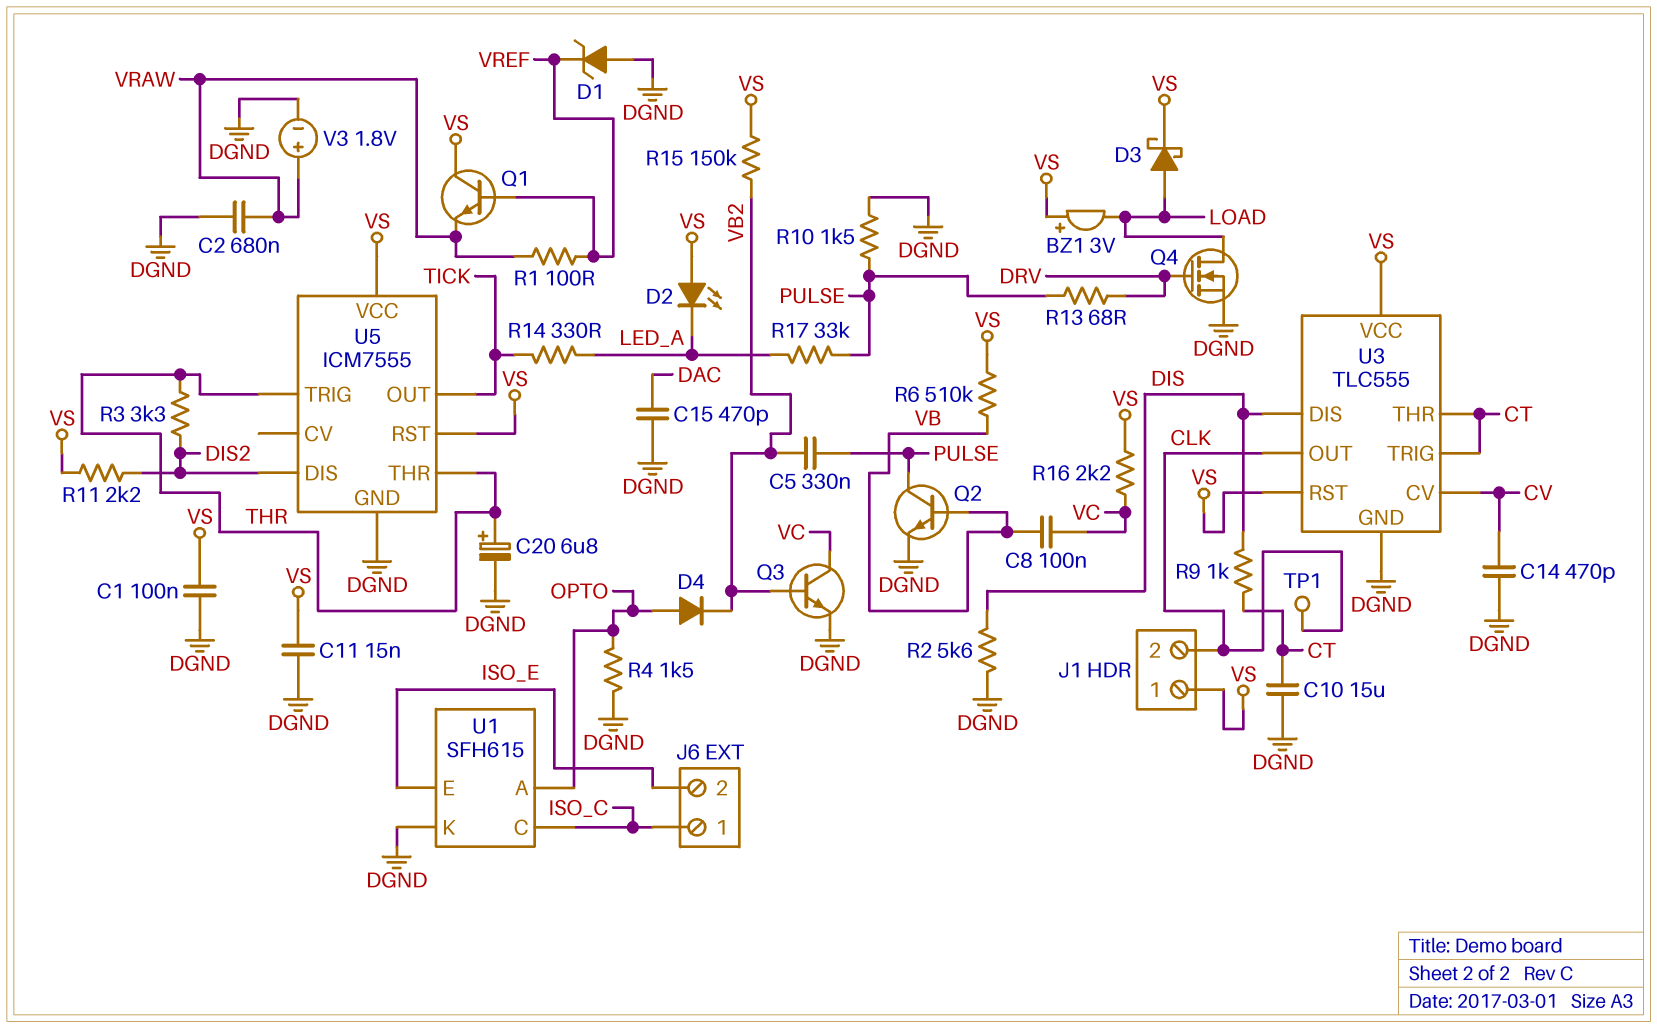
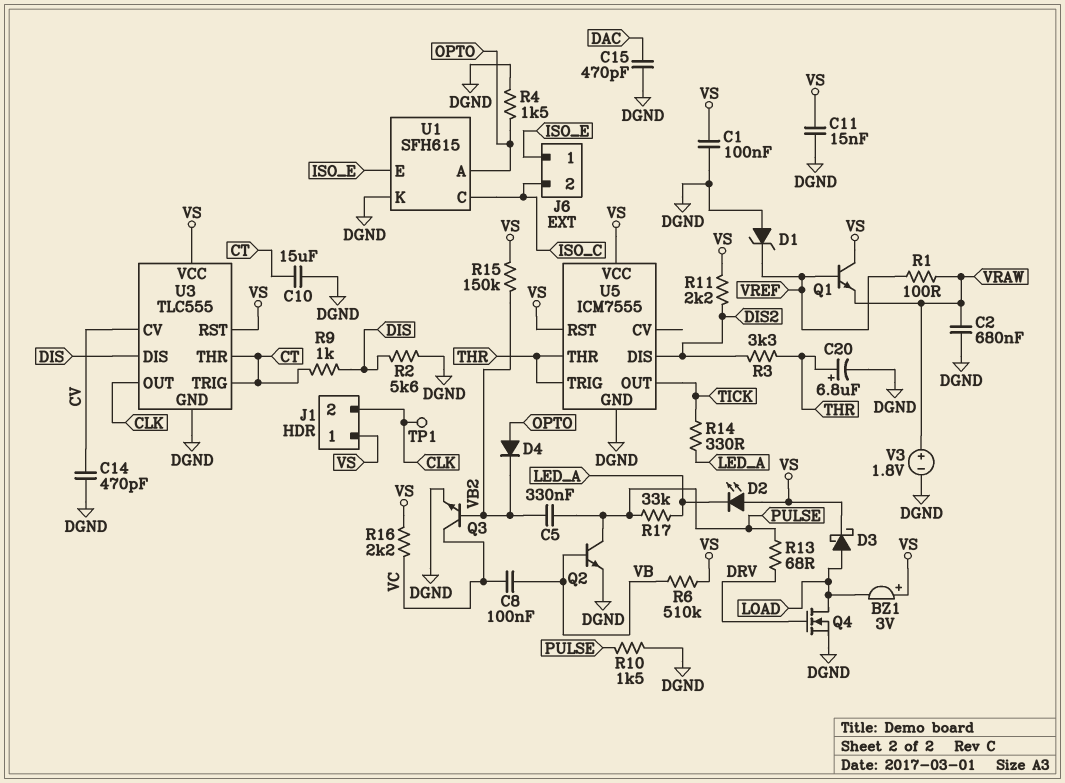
J6 pin 1: ISO_C -> ISO_E
J6 pin 2: ISO_E -> ISO_C

